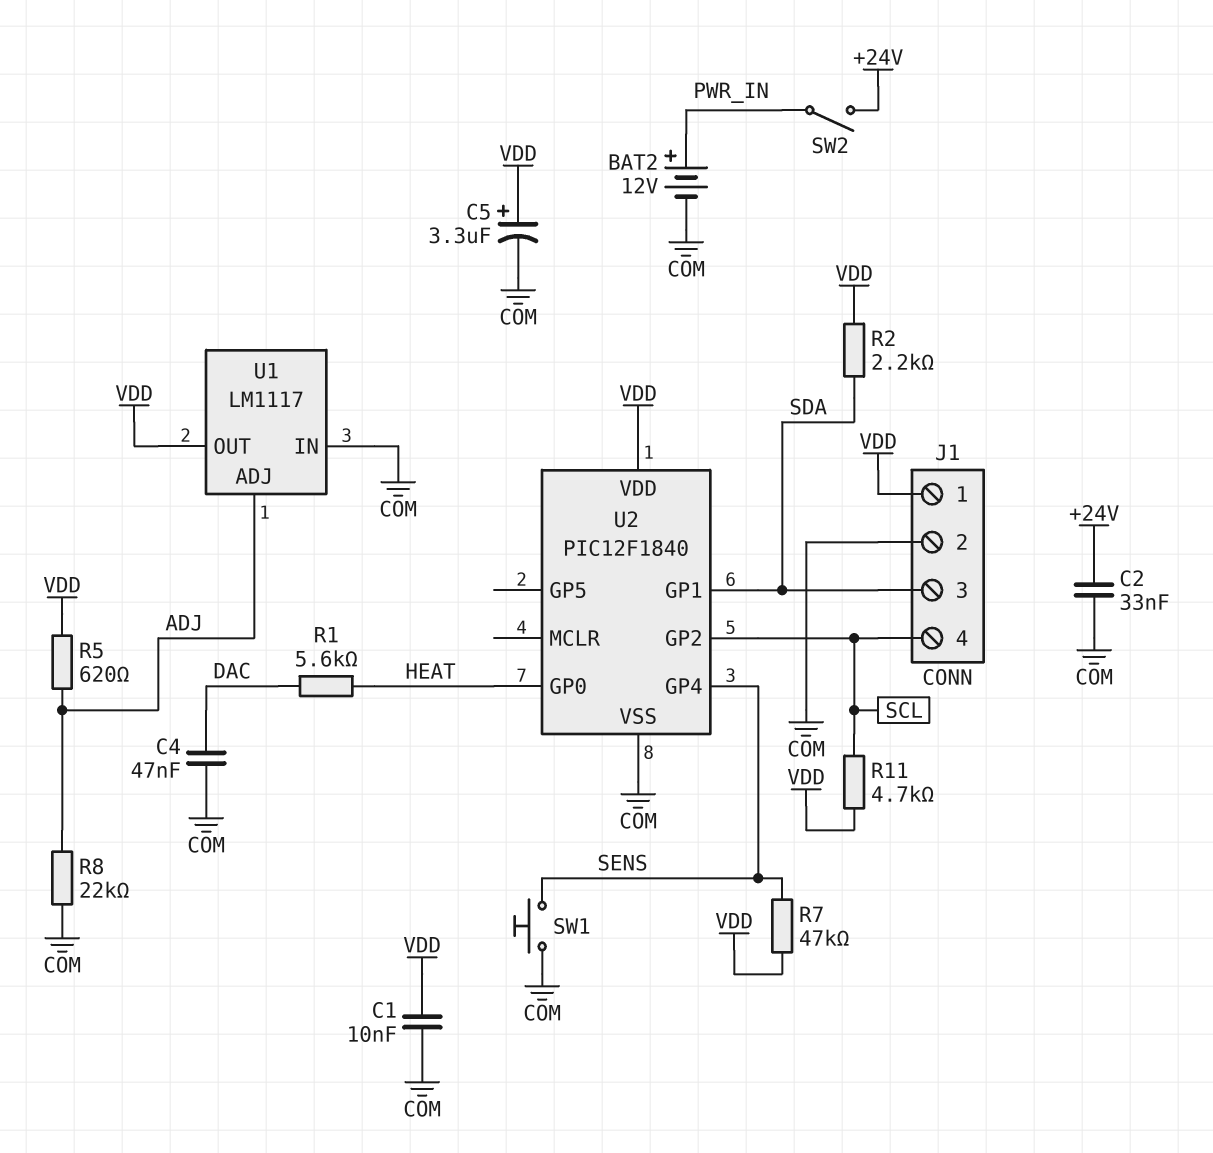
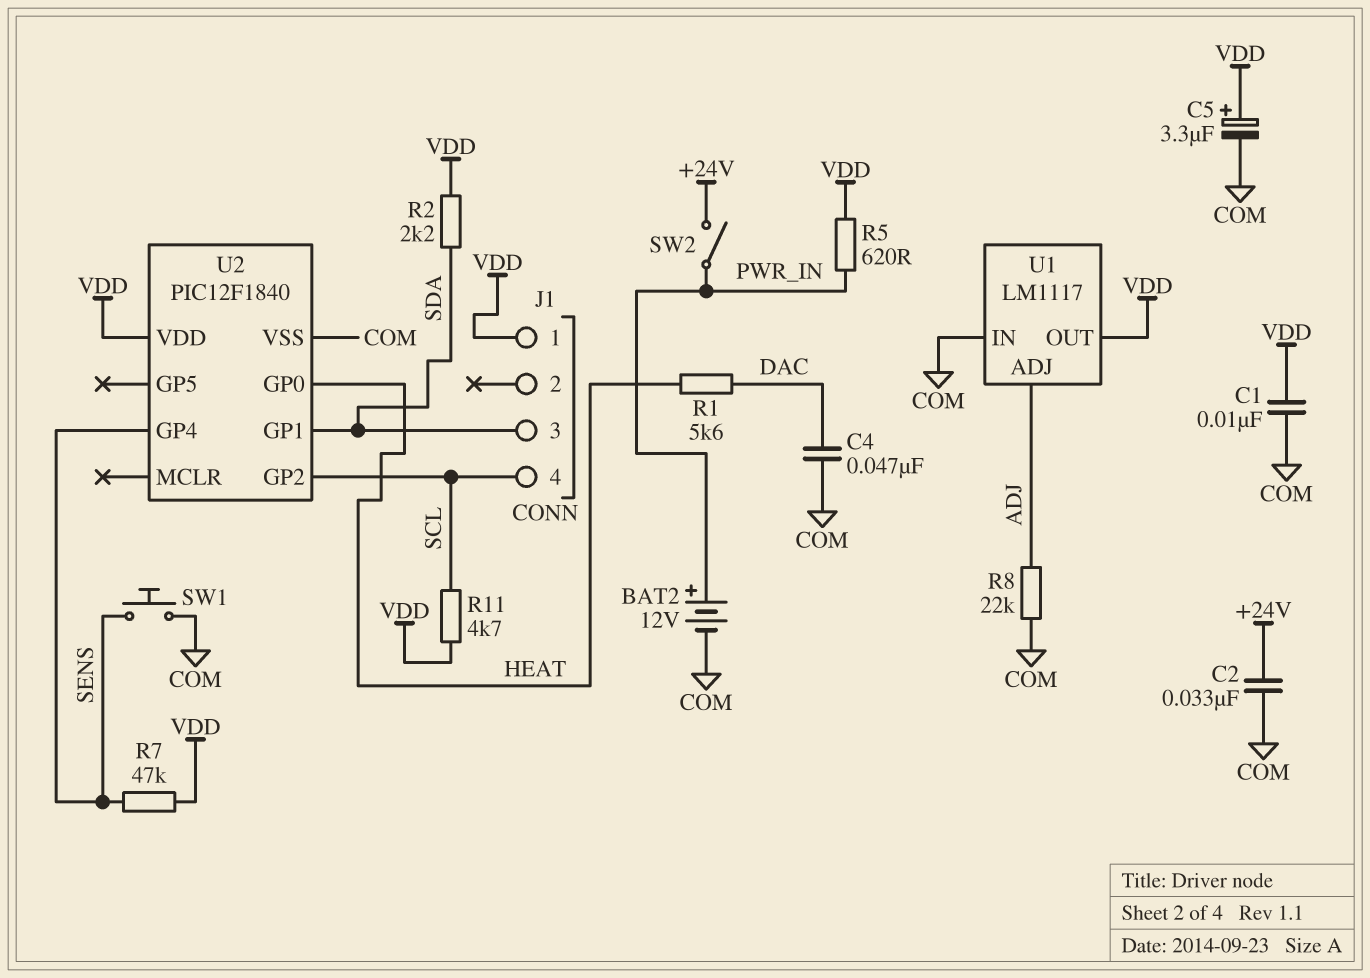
J1 pin 2: COM -> none
R5: 620 (ADJ, VDD) -> 620 (PWR_IN, VDD)

